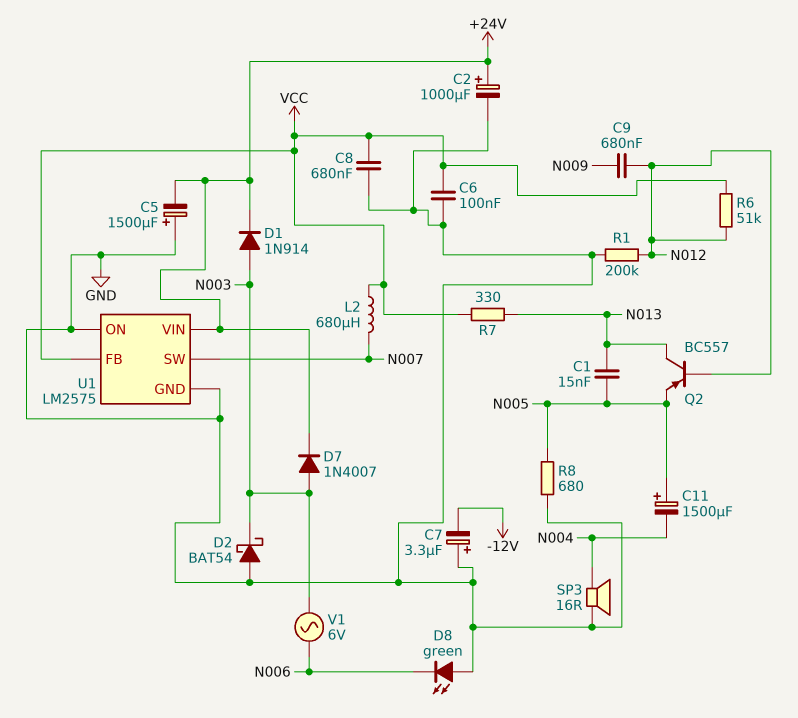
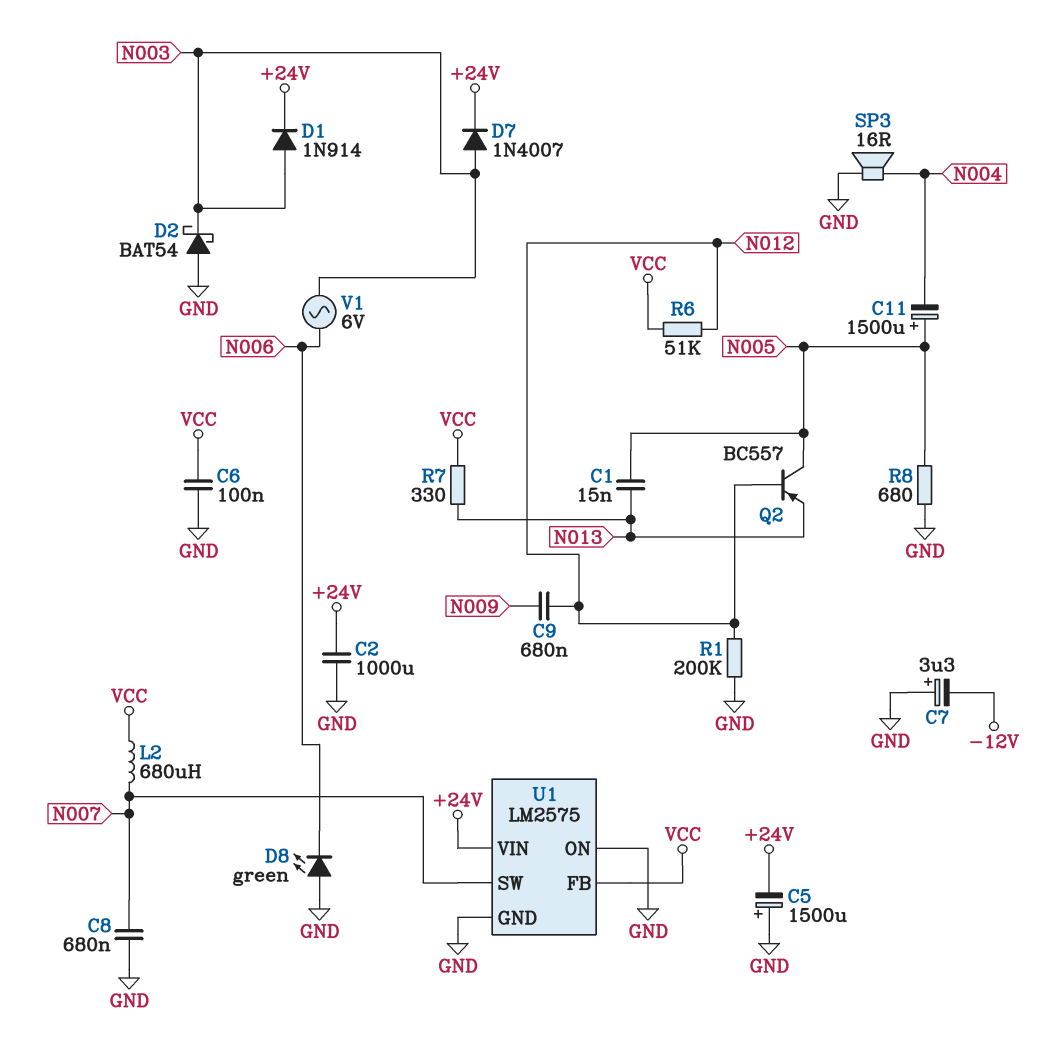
C2: 1000uF (plus +24V, minus GND) -> 1000uF (+24V, GND)
C8: 680nF (GND, VCC) -> 680nF (GND, N007)
Q2: PNP BC557 (B N012, C N013, E N005) -> PNP BC557 (B N012, C N005, E N013)

